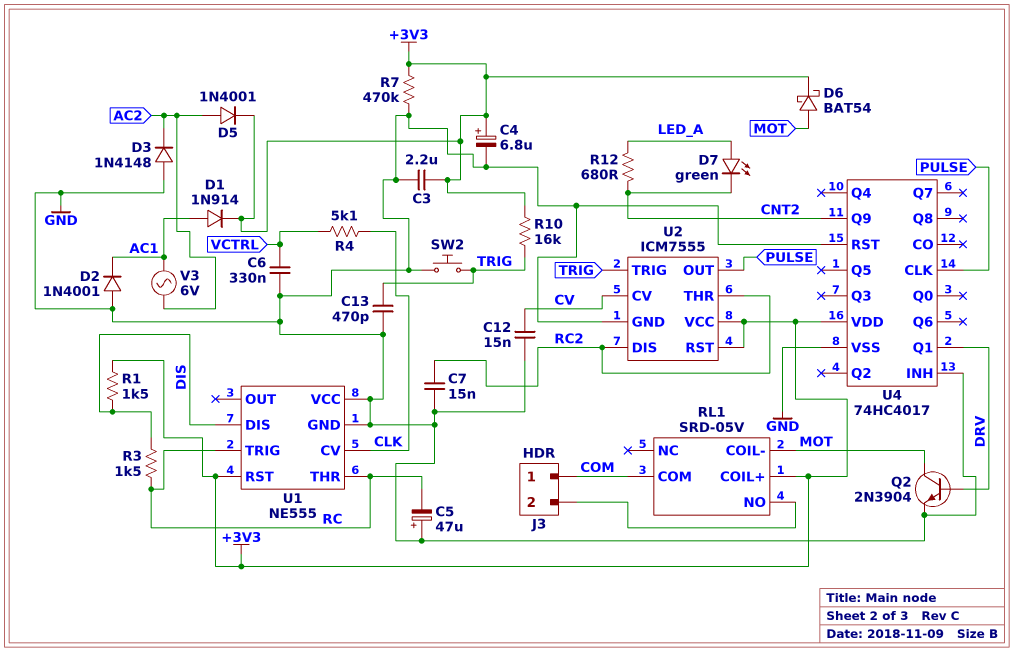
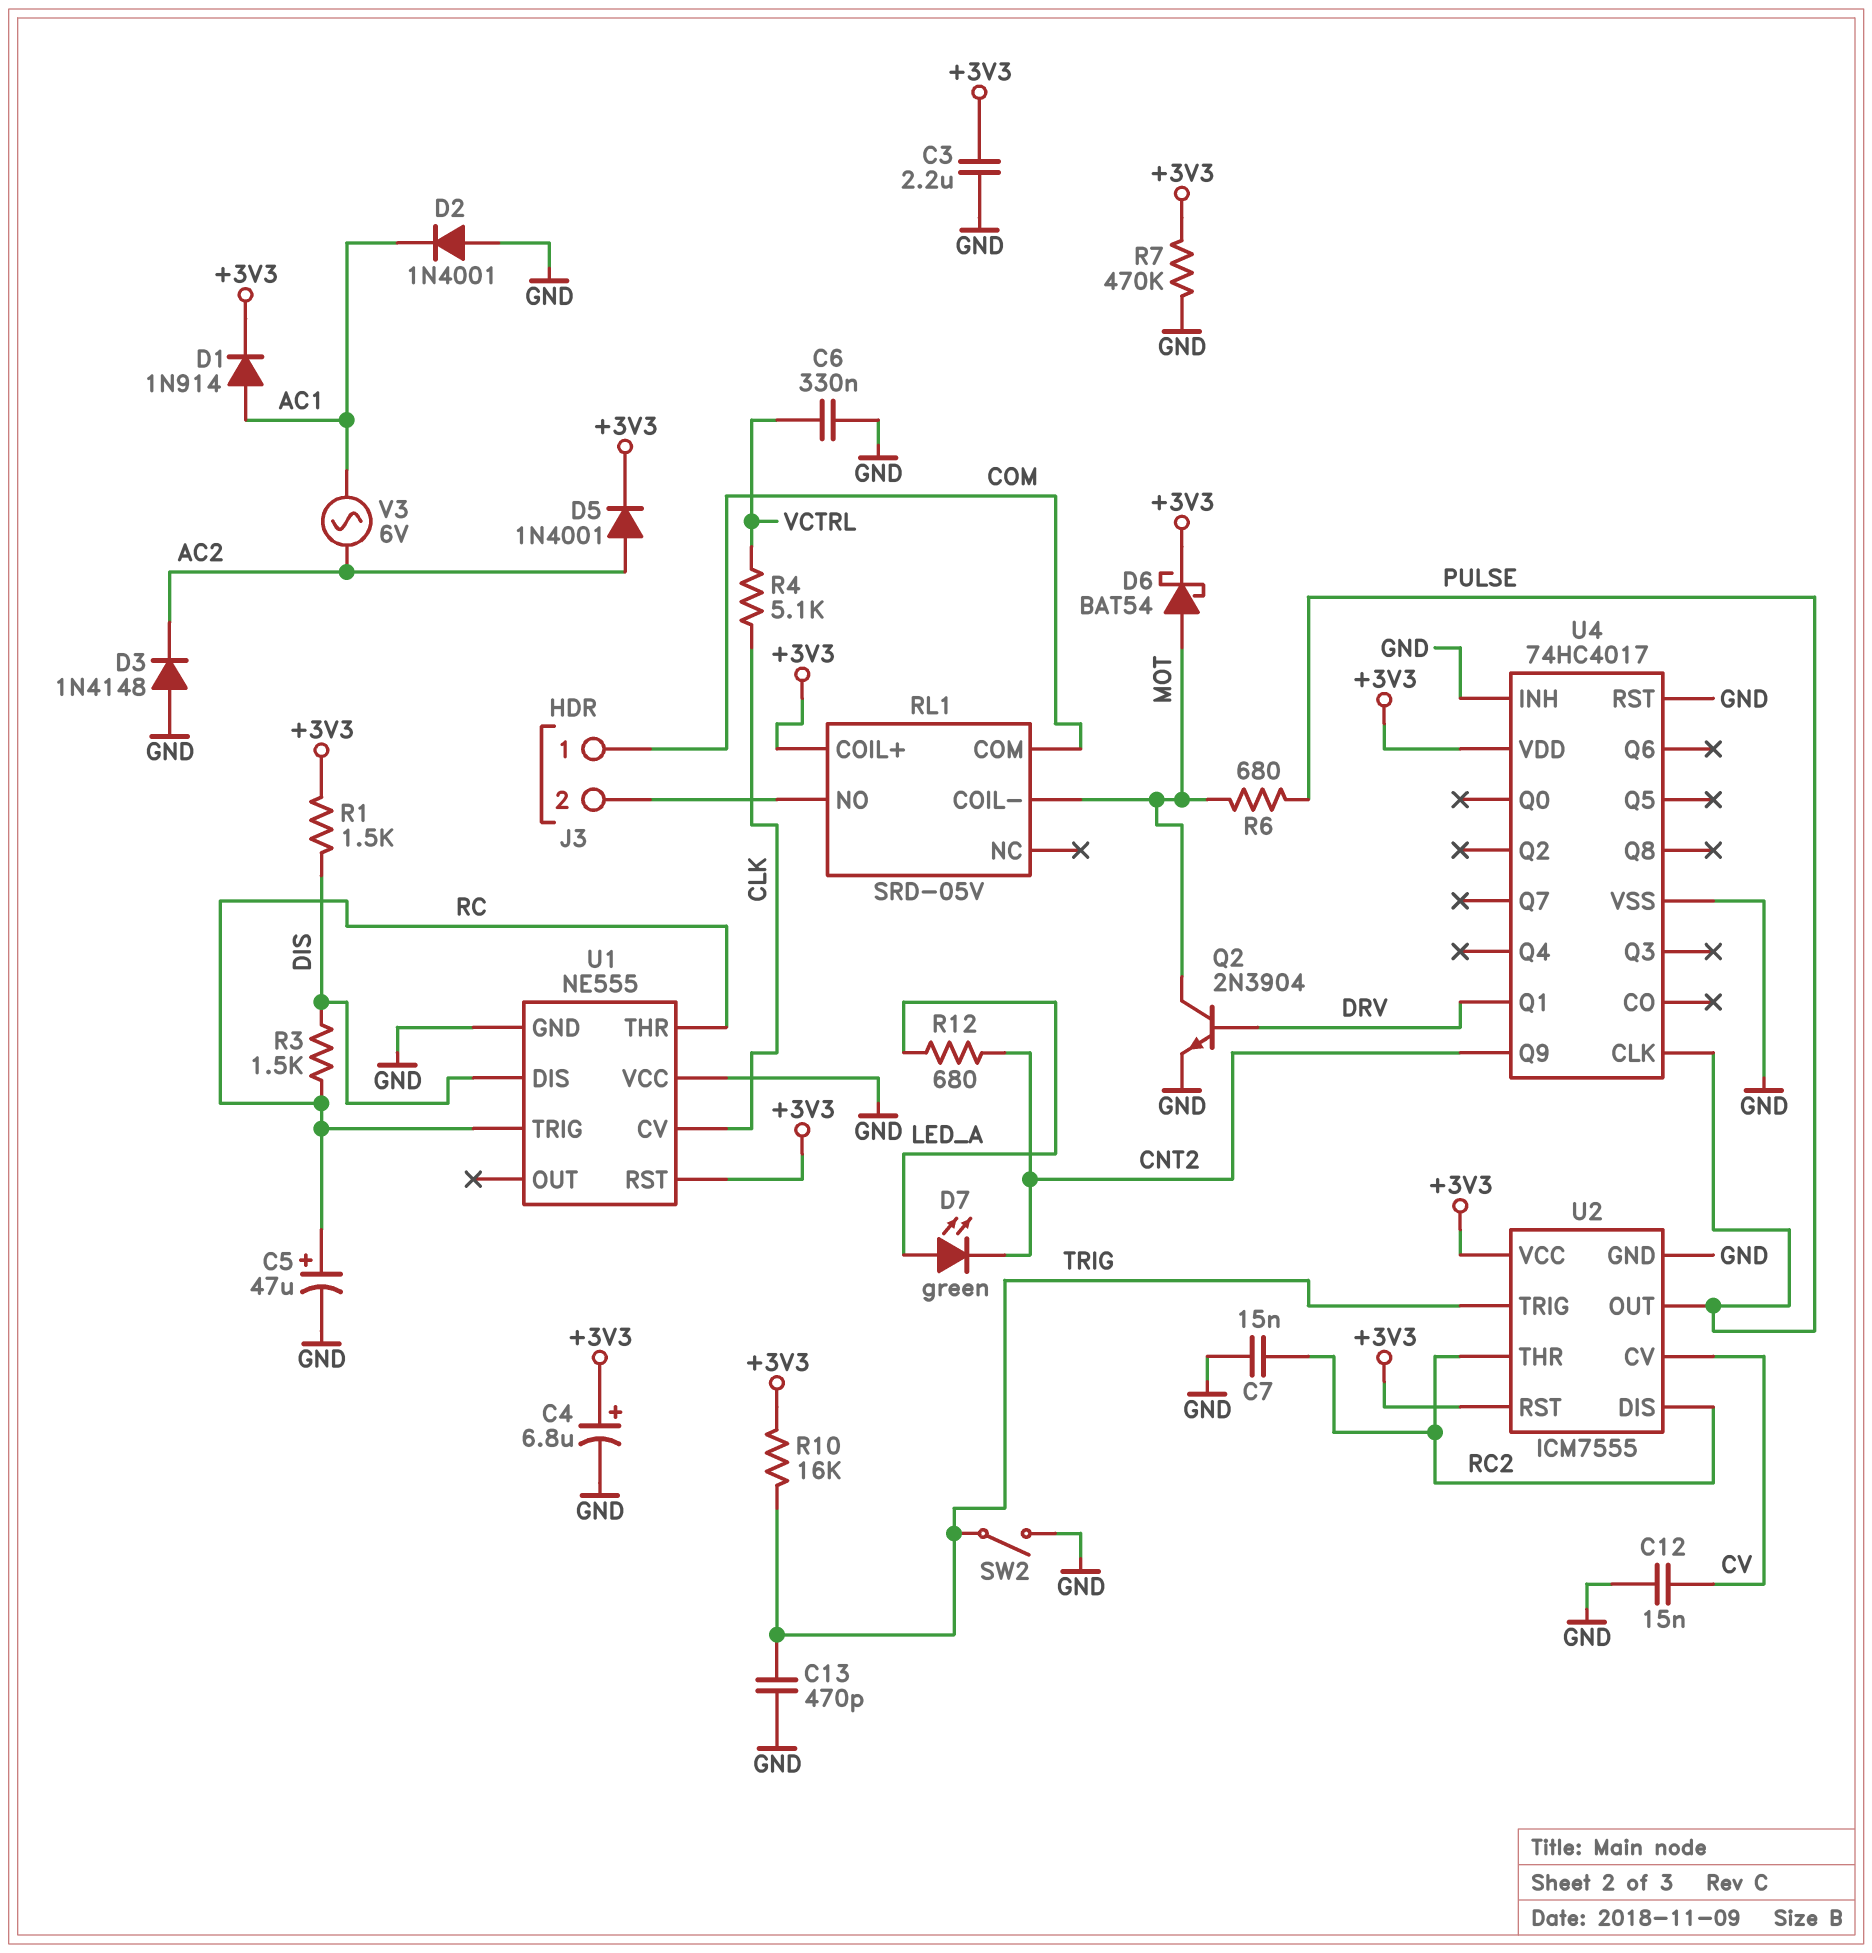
C5: 47uF (plus GND, minus RC) -> 47uF (plus RC, minus GND)
R6: none -> 680 (MOT, PULSE)
SW2: button (GND, TRIG) -> switch (GND, TRIG)

